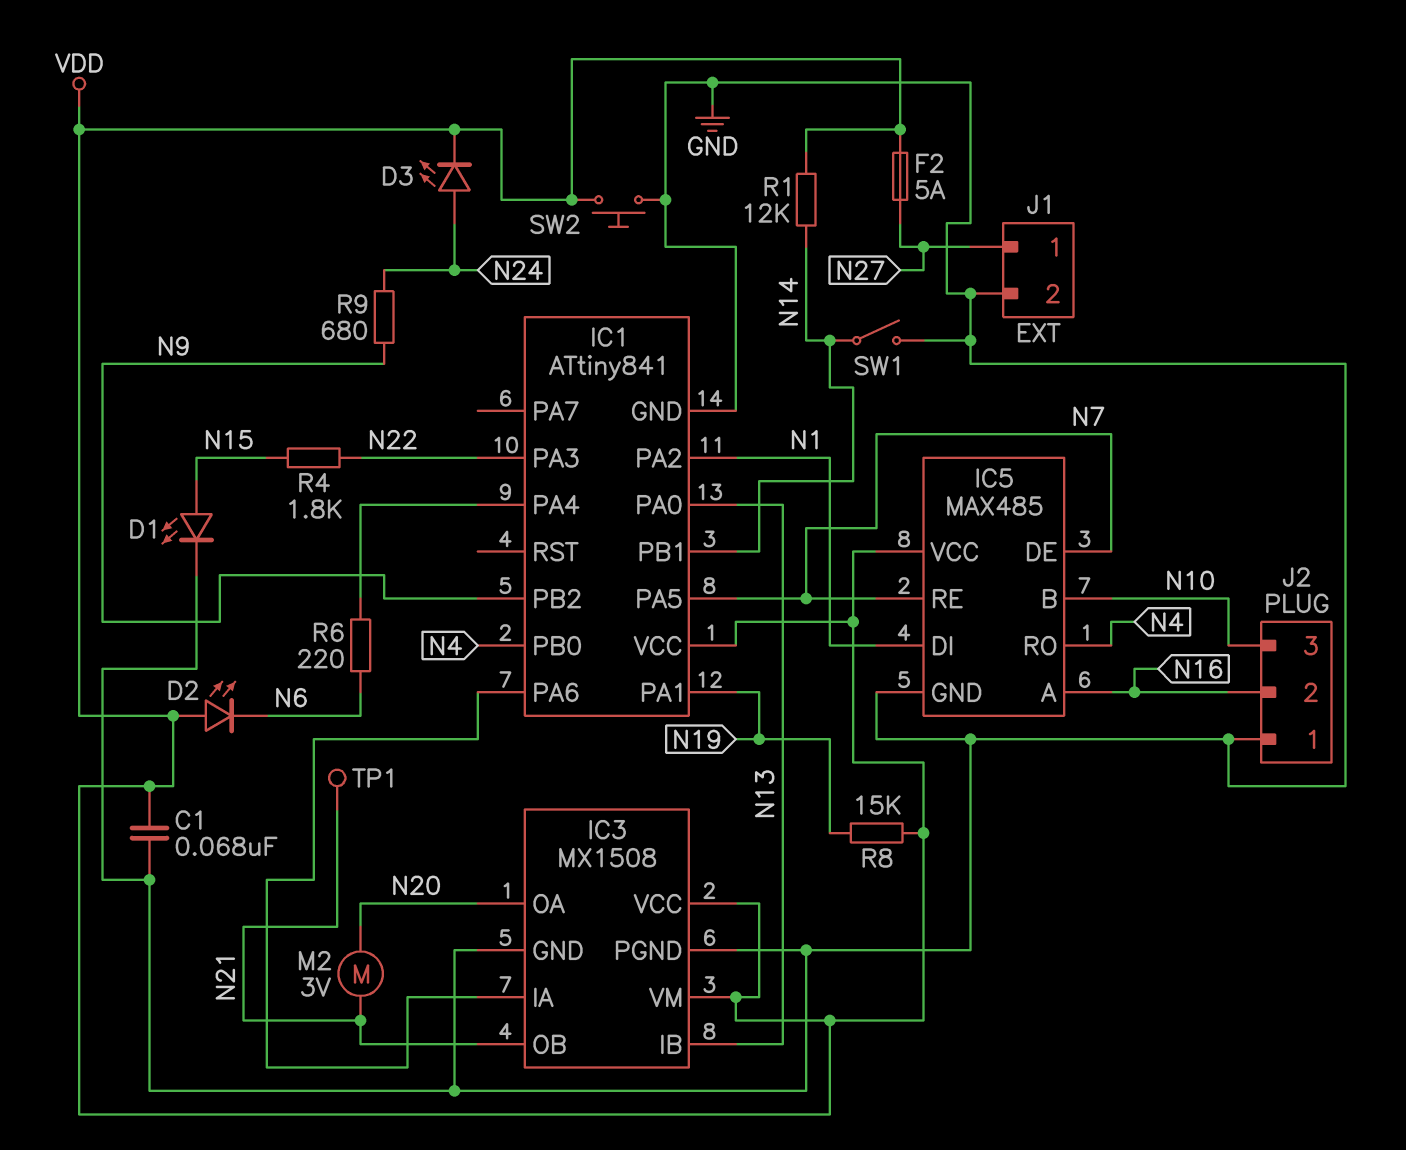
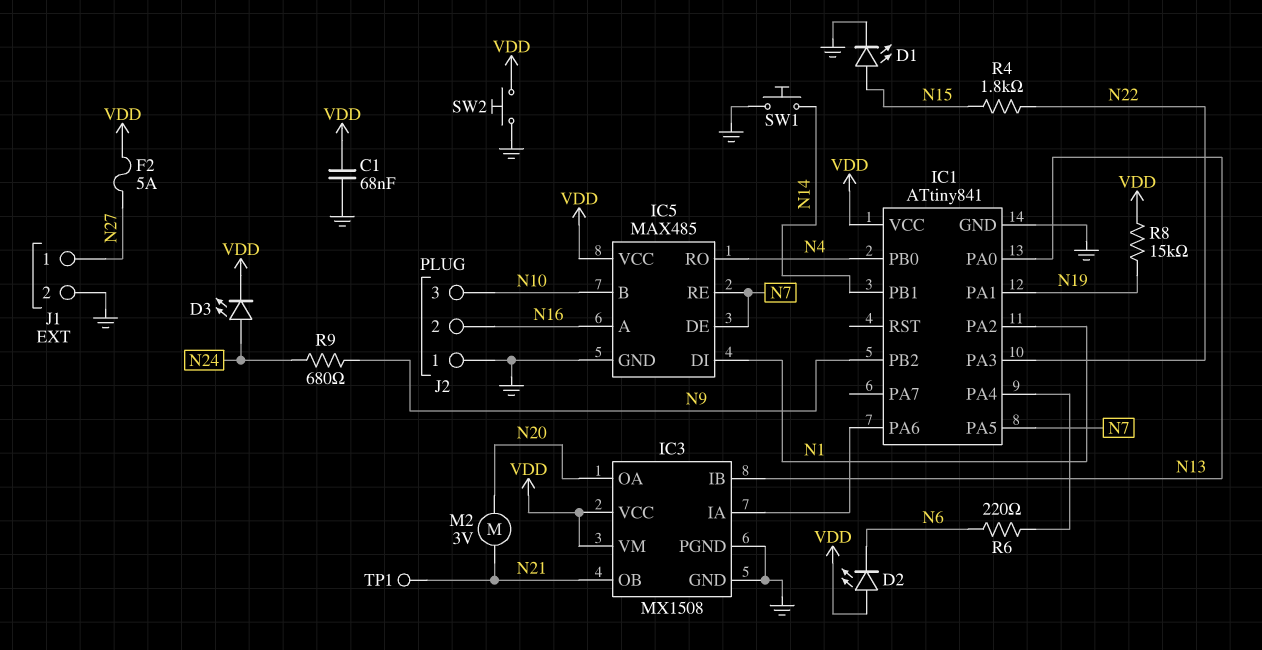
R1: 12k (N14, VDD) -> none
SW1: switch (GND, N14) -> button (GND, N14)

